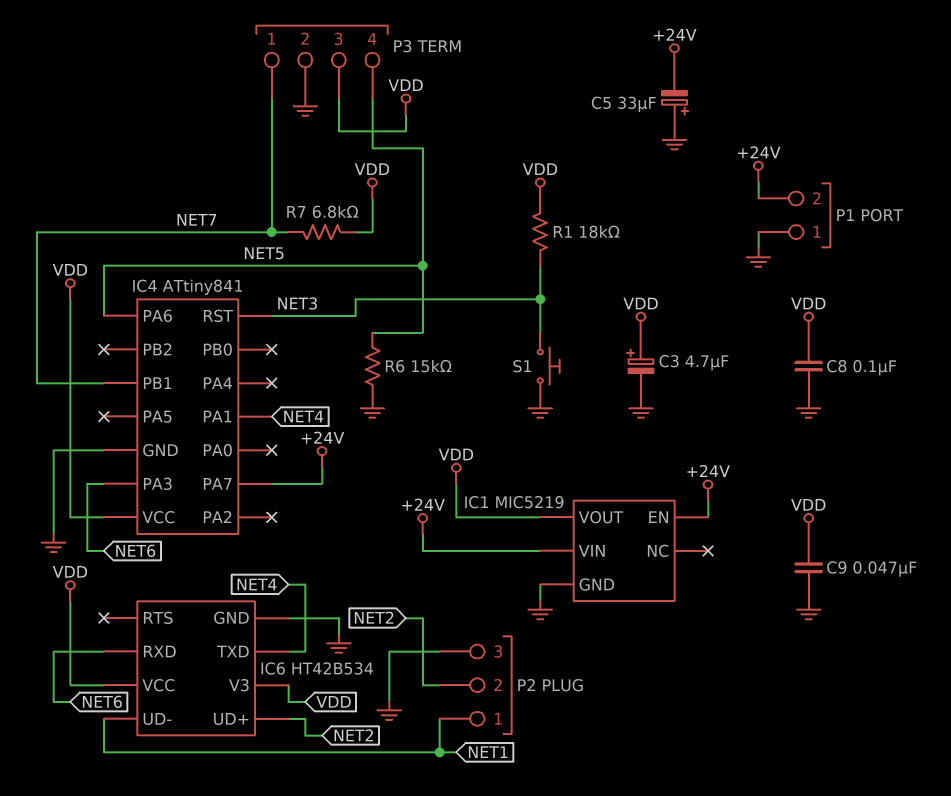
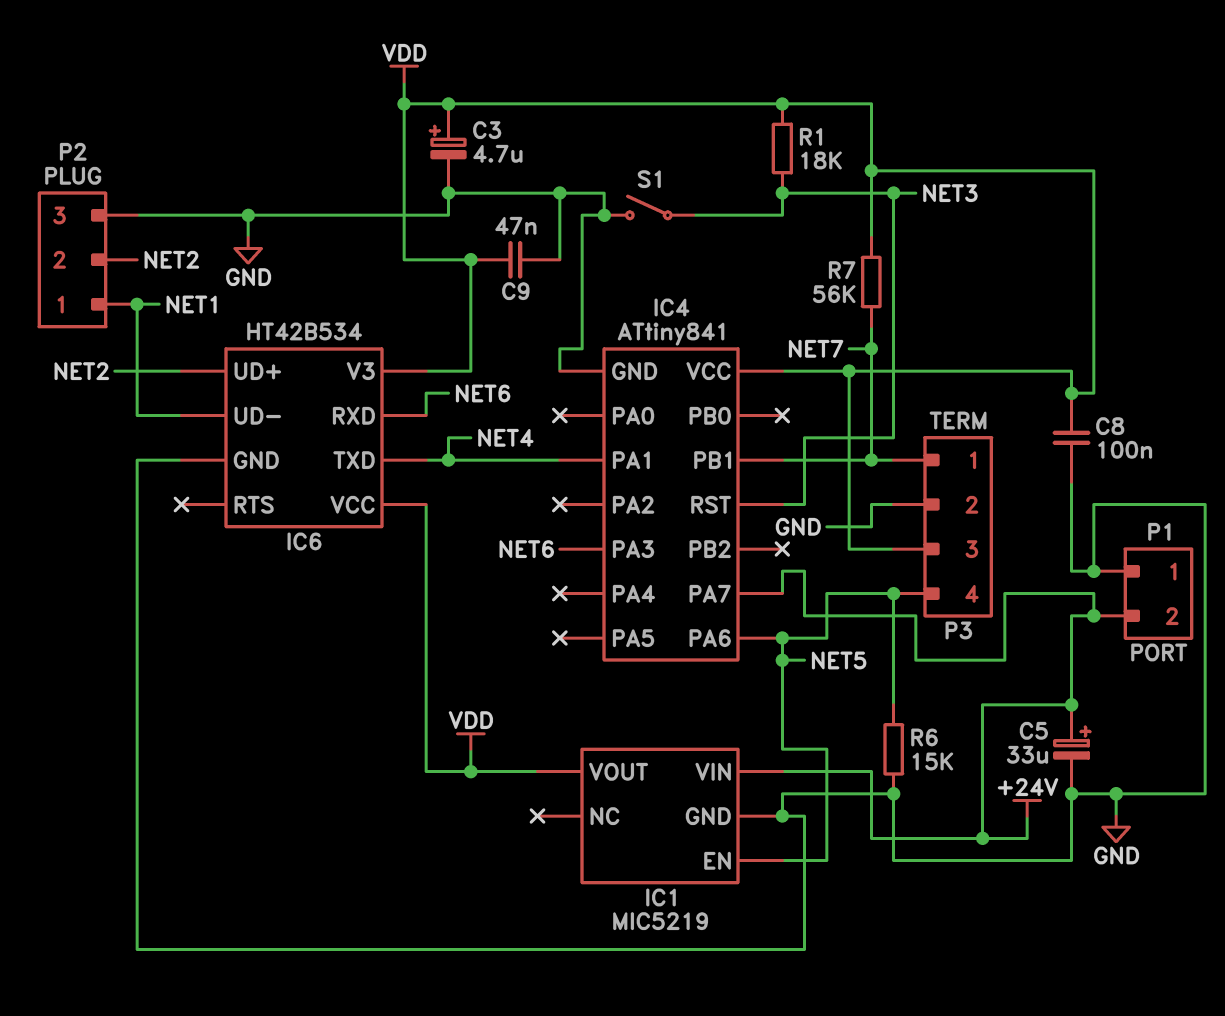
C5: 33uF (plus GND, minus +24V) -> 33uF (plus +24V, minus GND)
IC1 pin EN: +24V -> NET5
R7: 6.8k (NET7, VDD) -> 56k (NET7, VDD)
S1: button (GND, NET3) -> switch (GND, NET3)

